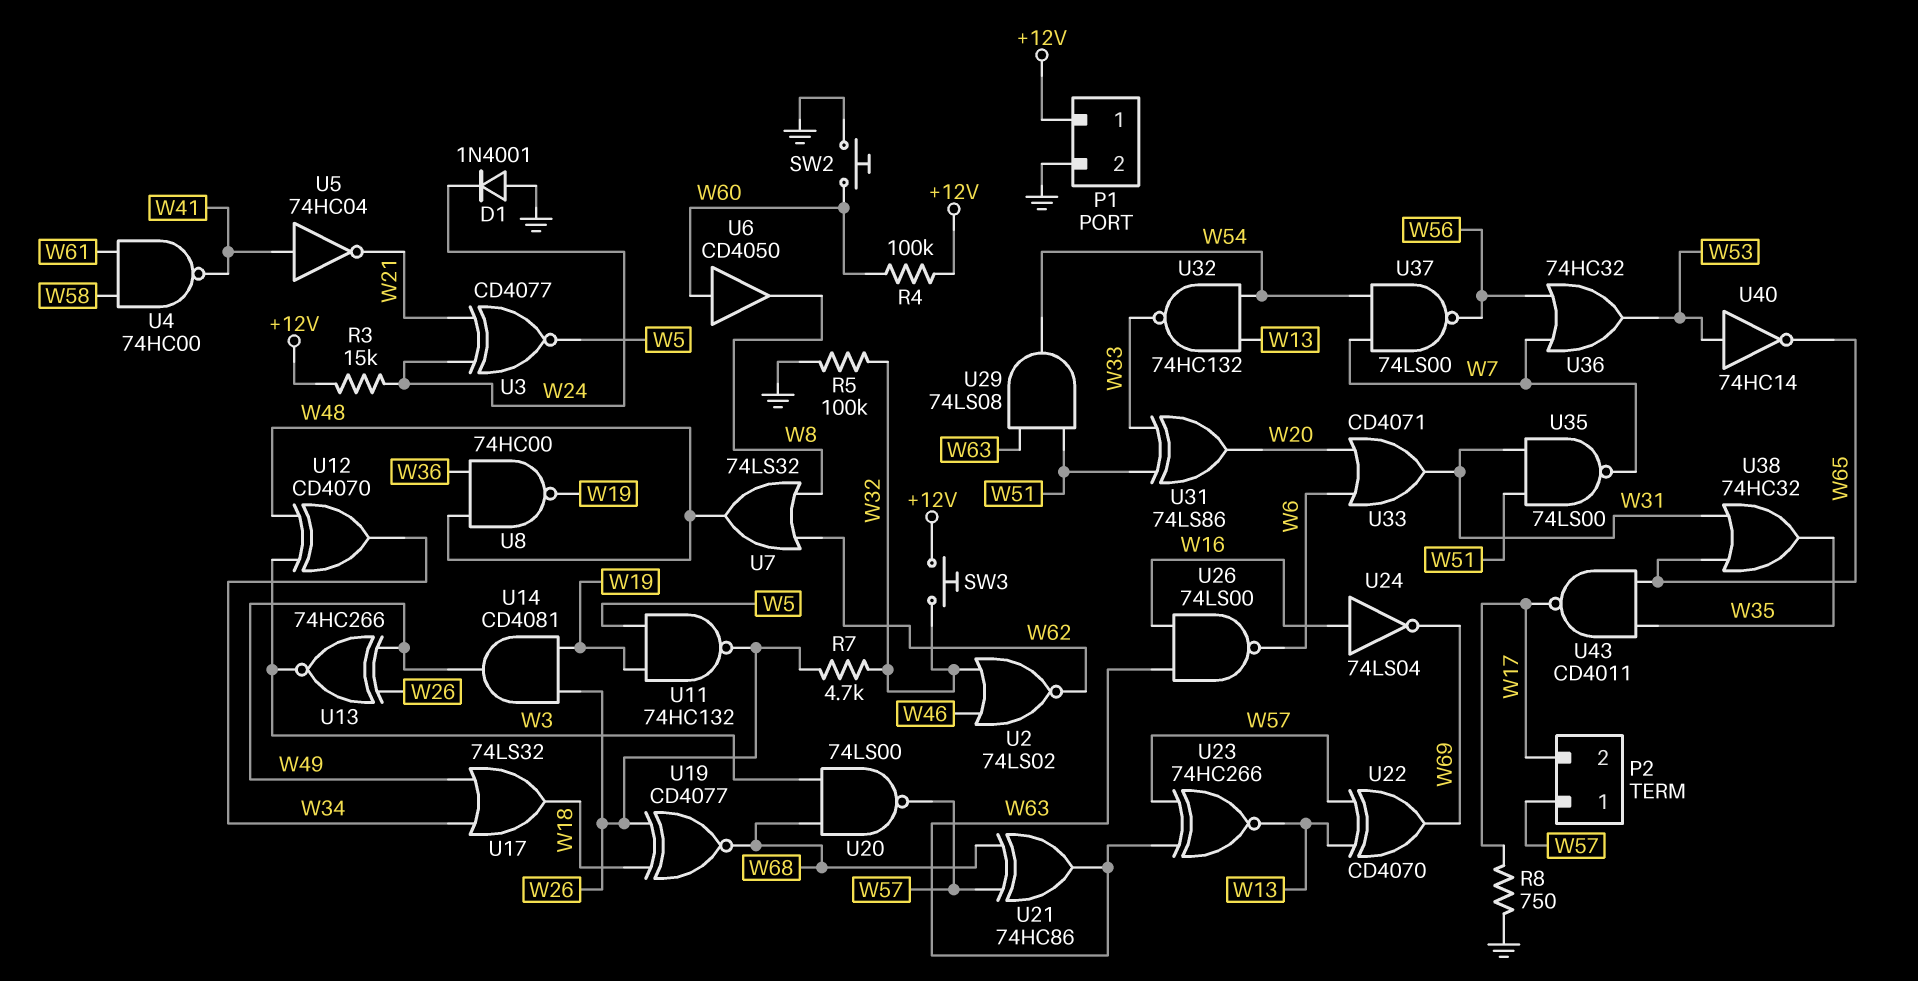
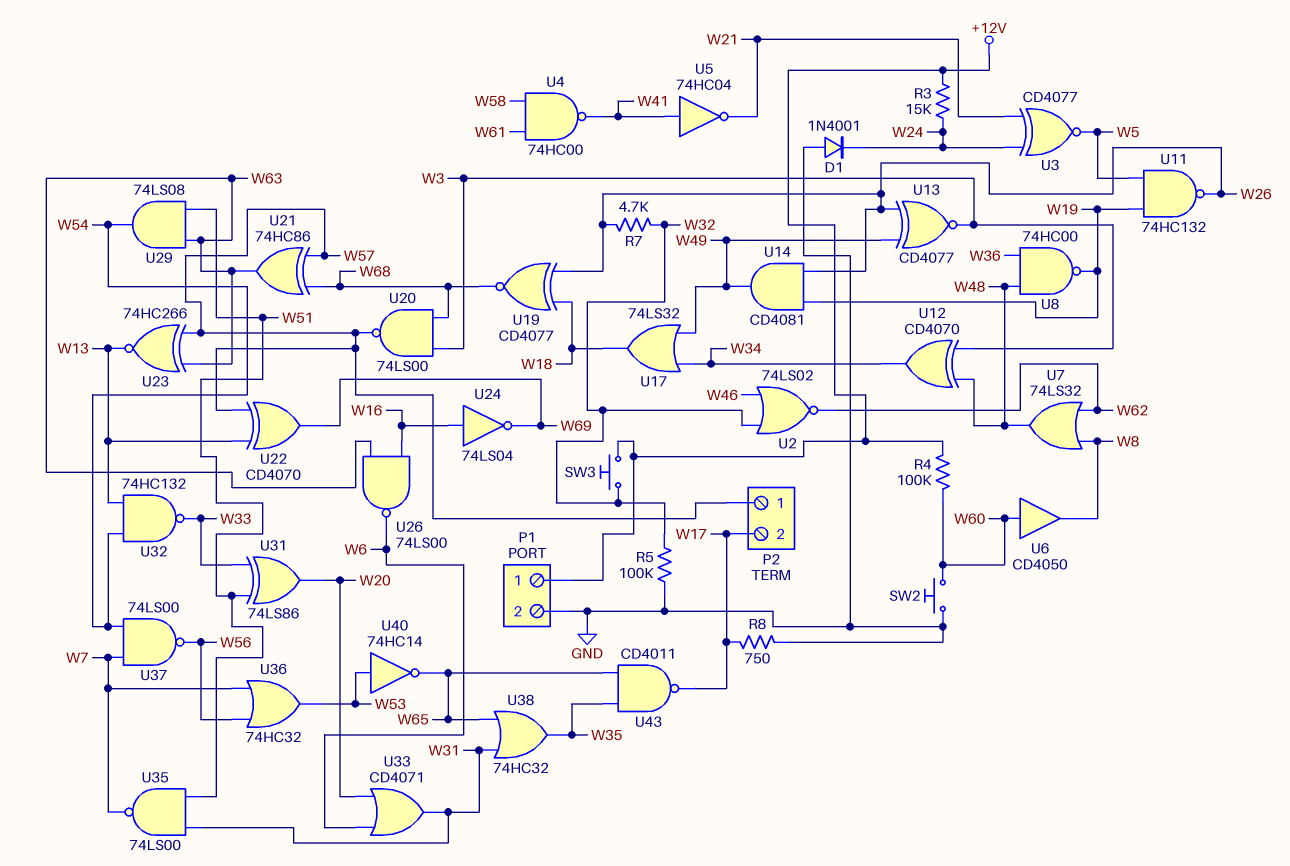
U13: XNOR 74HC266 (in W26, in W49, out W3) -> XNOR CD4077 (in W26, in W49, out W3)

